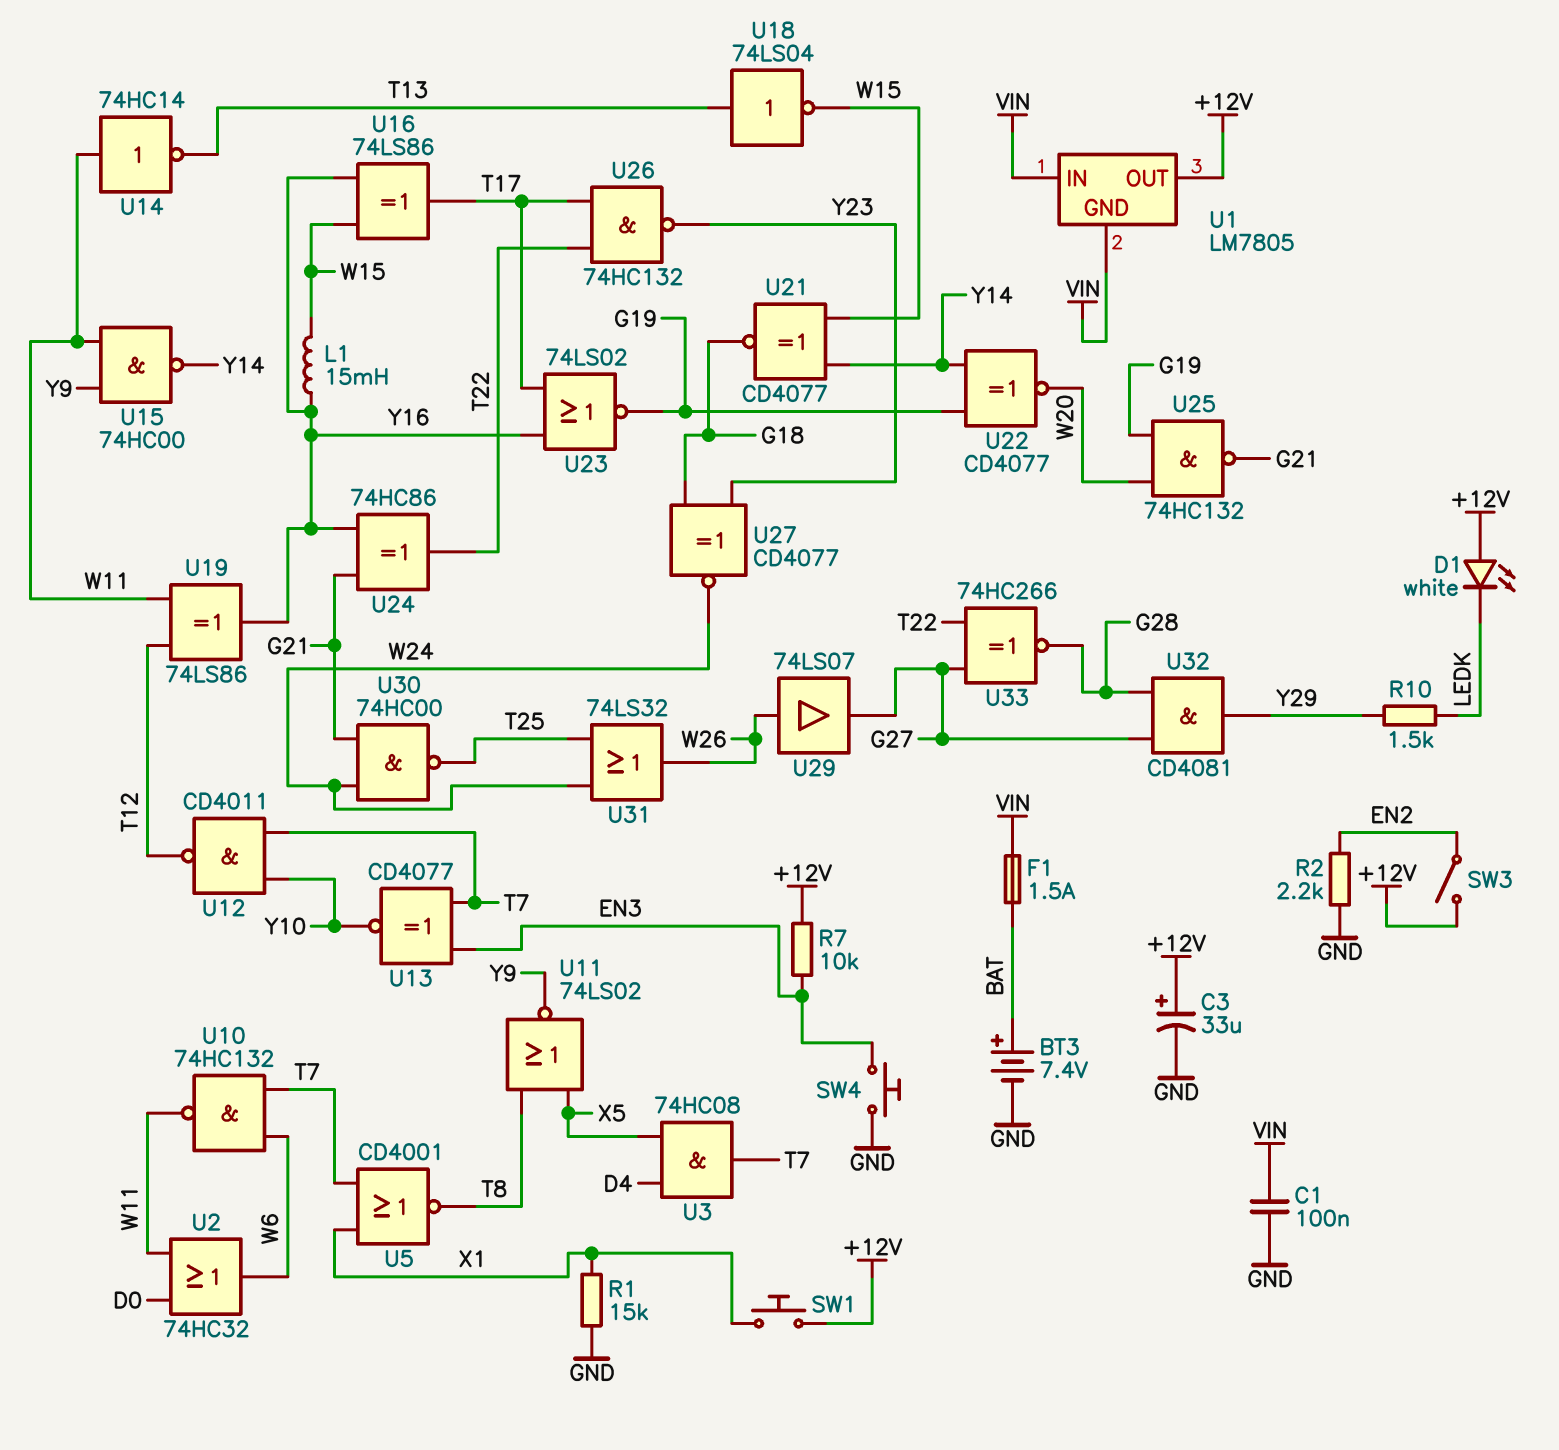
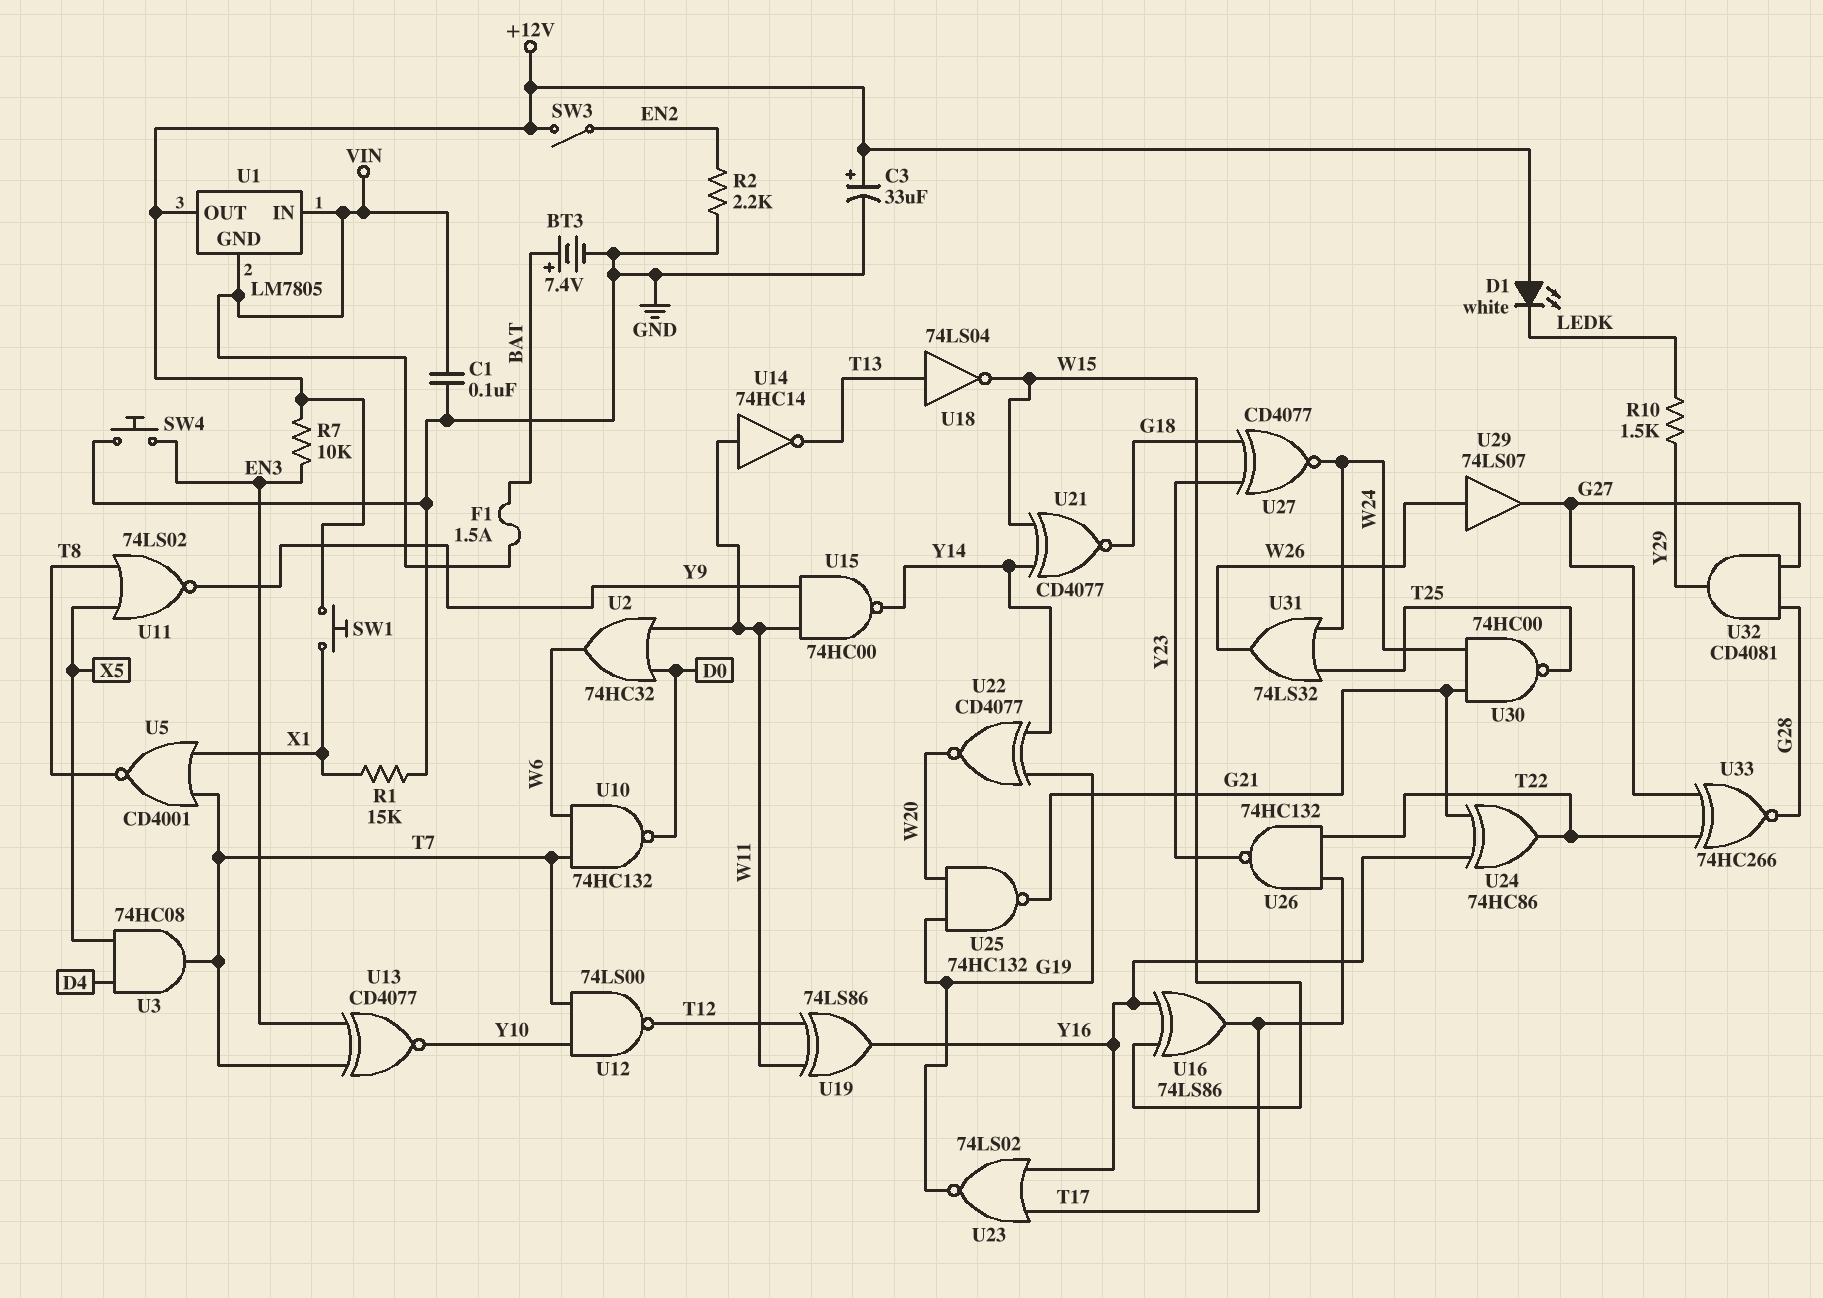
L1: 15mH (W15, Y16) -> none
U10: NAND 74HC132 (in T7, in W6, out W11) -> NAND 74HC132 (in T7, in W6, out D0)
U12: NAND CD4011 (in T7, in Y10, out T12) -> NAND 74LS00 (in T7, in Y10, out T12)

